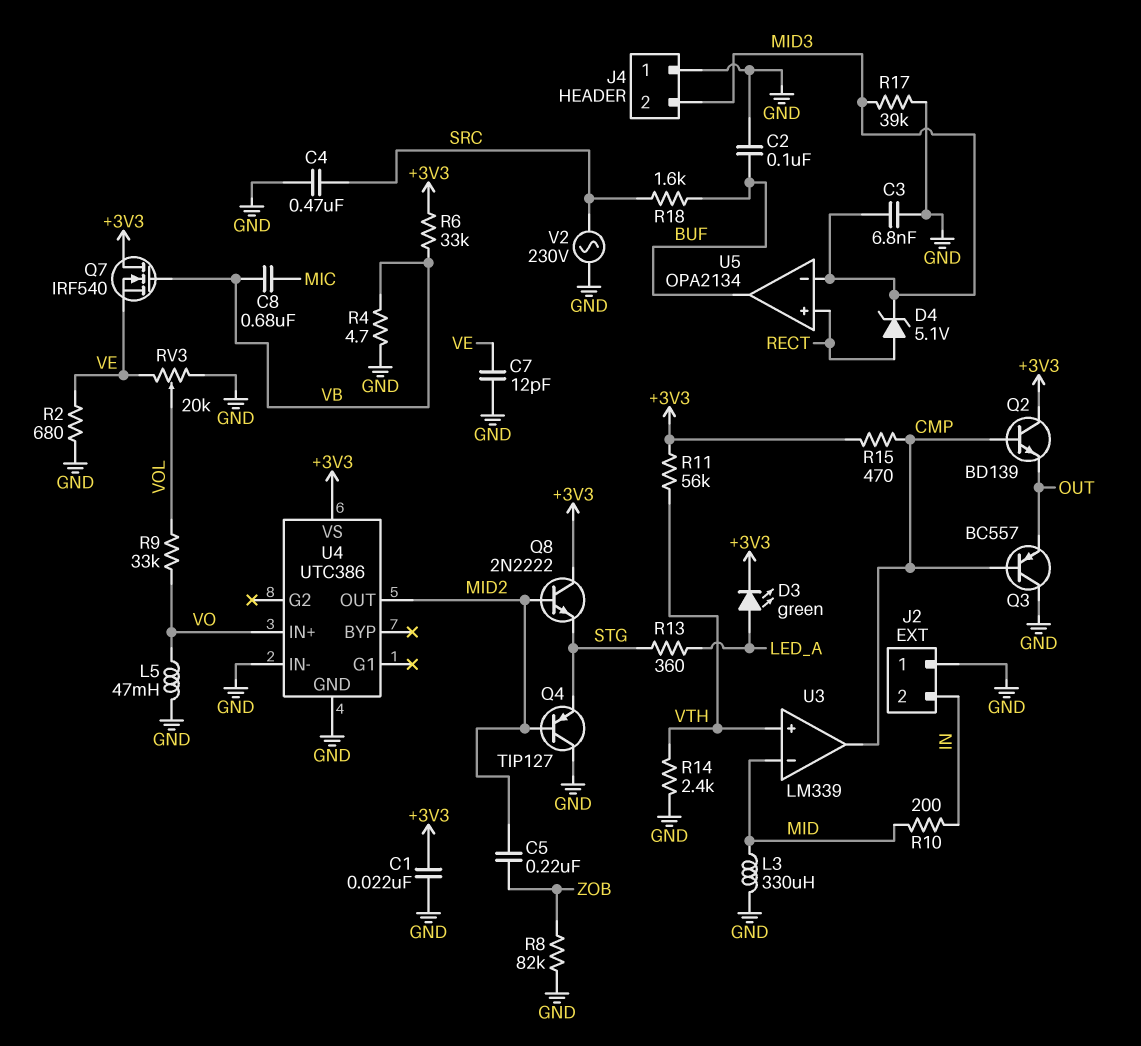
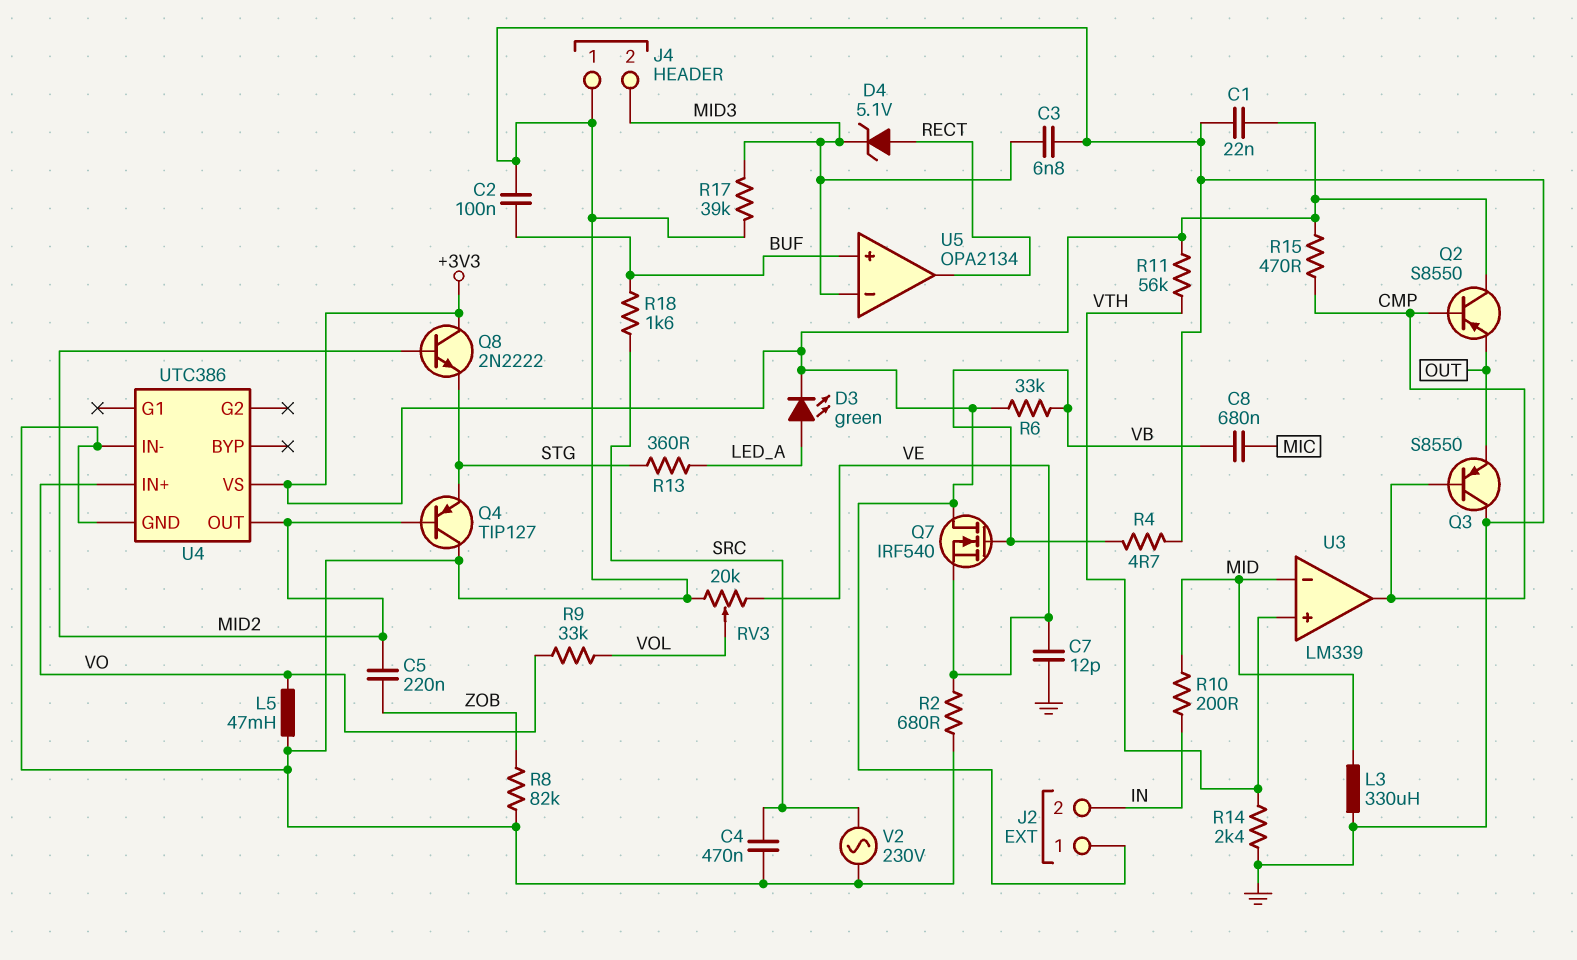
J2 pin 1: GND -> +3V3
Q2: NPN BD139 (B CMP, C +3V3, E OUT) -> PNP S8550 (B CMP, C +3V3, E OUT)
Q3: PNP BC557 (B CMP, C GND, E OUT) -> PNP S8550 (B CMP, C GND, E OUT)
U5 pin in+: RECT -> BUF
U5 pin out: BUF -> RECT

